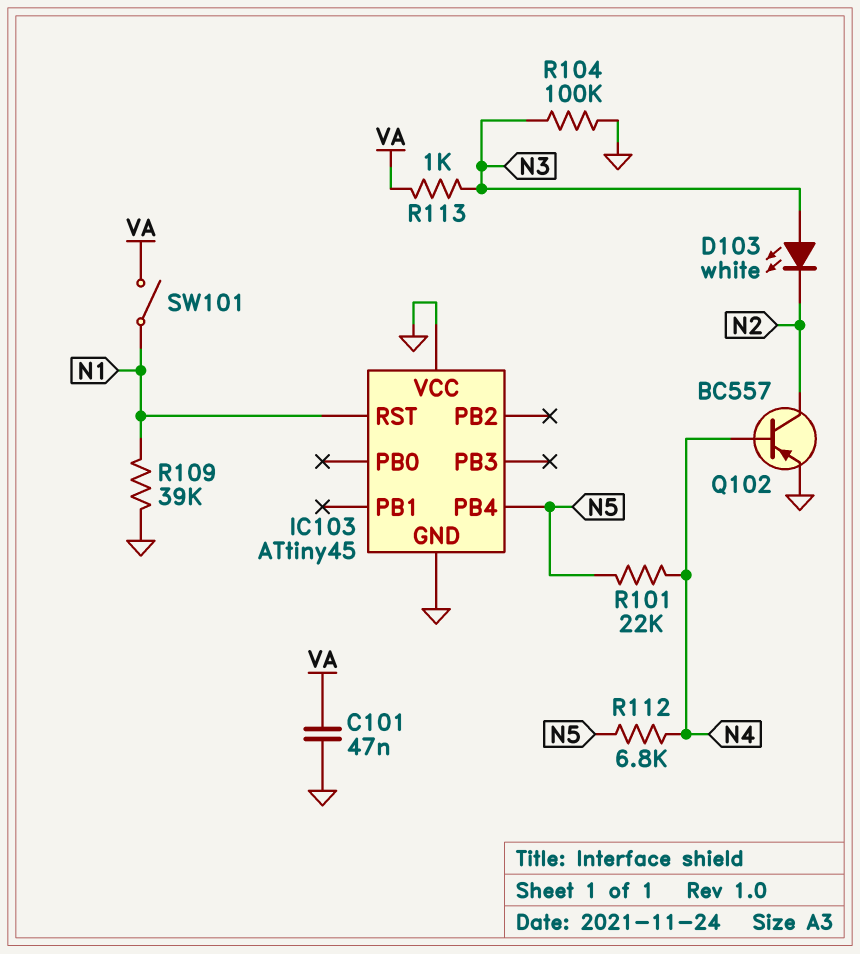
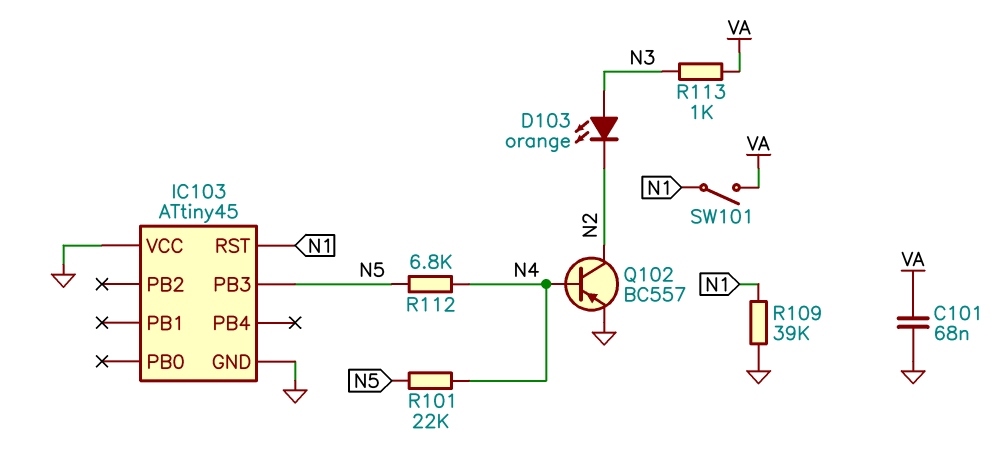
C101: 47nF (GND, VA) -> 68nF (GND, VA)
D103: LED white (A N3, K N2) -> LED orange (A N3, K N2)
IC103 pin PB3: none -> N5
IC103 pin PB4: N5 -> none
R104: 100k (GND, N3) -> none

